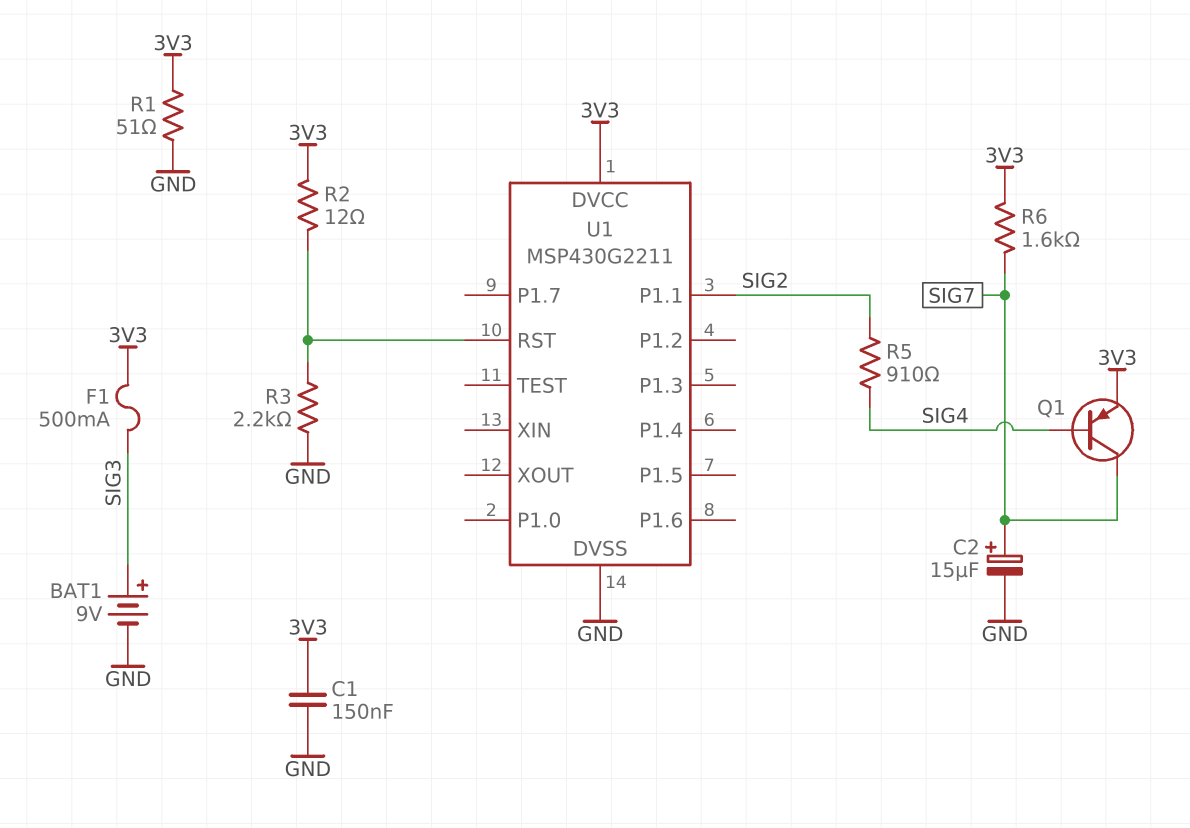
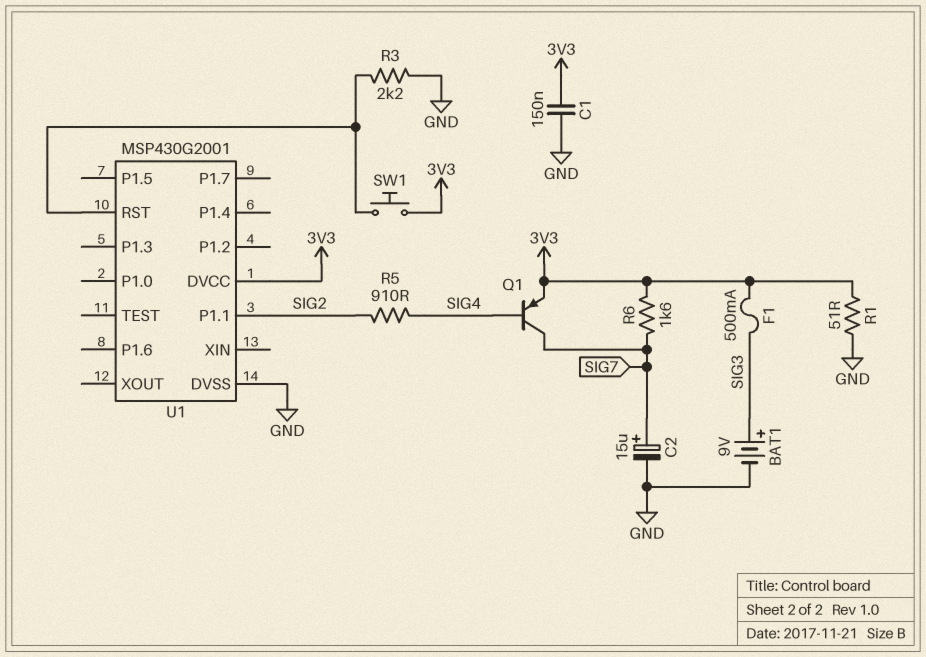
R2: 12 (3V3, U1/RST) -> none
SW1: none -> button (3V3, U1/RST)
U1: MSP430G2211 -> MSP430G2001

